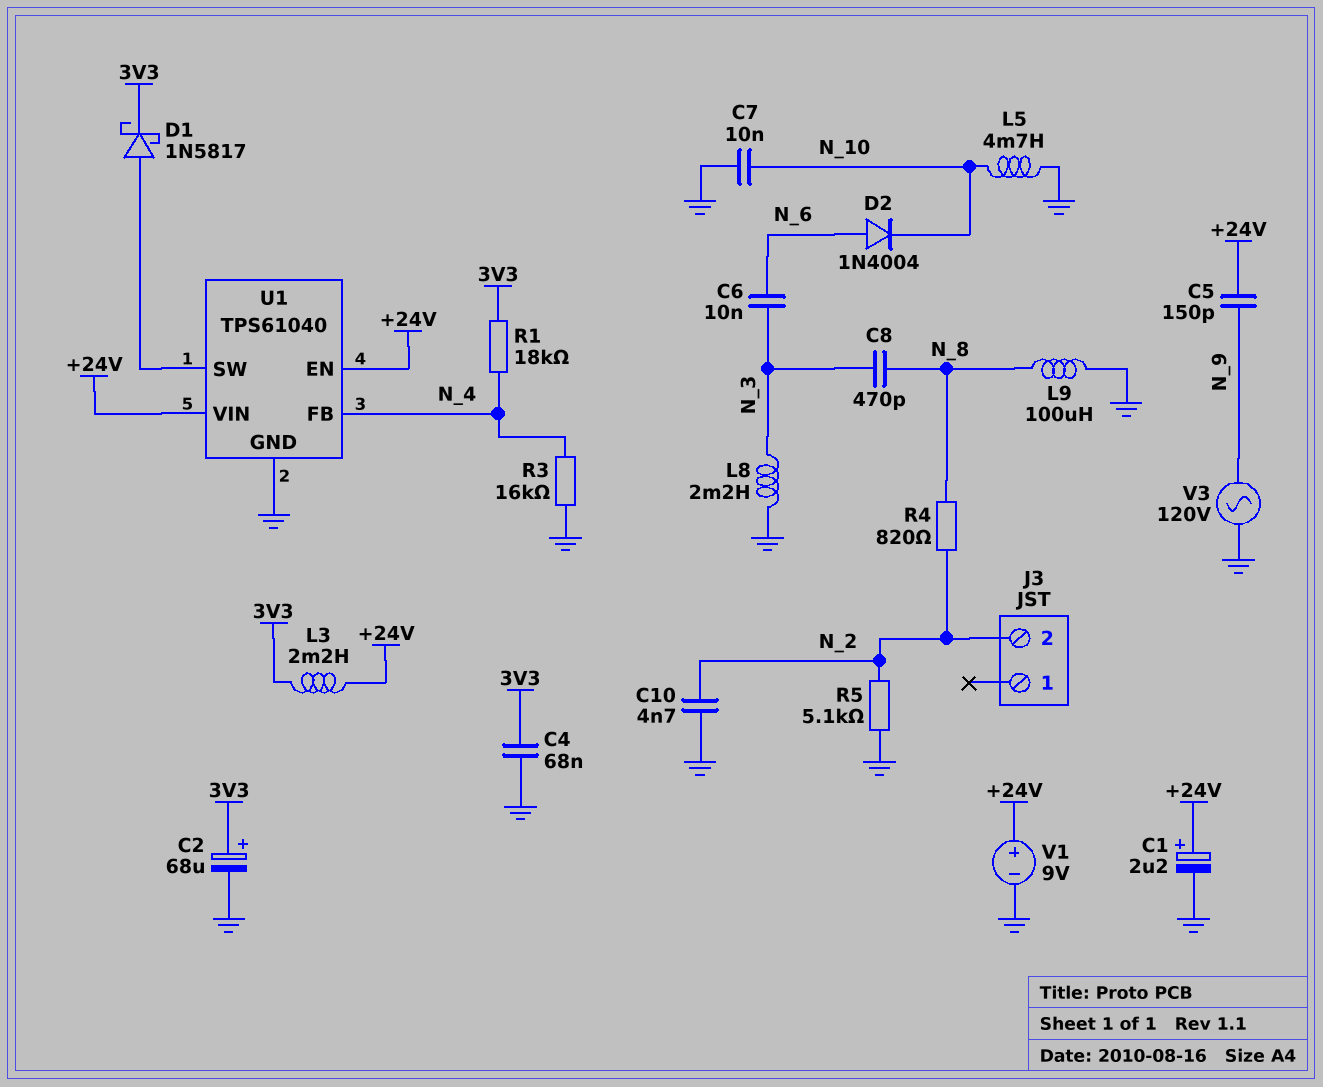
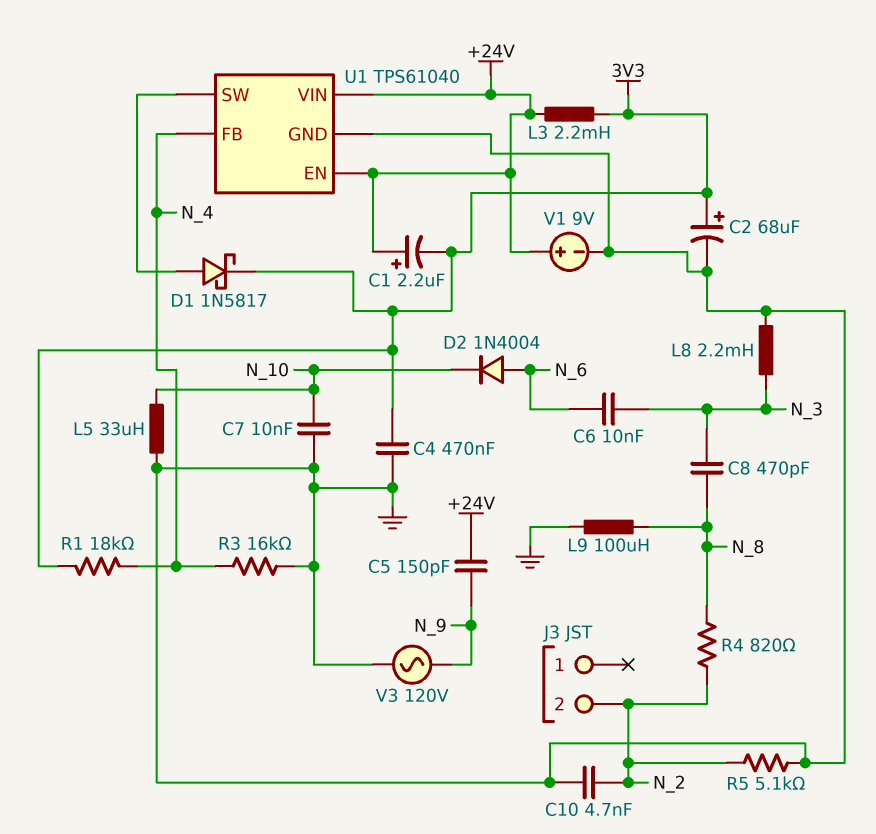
C1: 2.2uF (plus +24V, minus GND) -> 2.2uF (plus +24V, minus 3V3)
C4: 68nF (3V3, GND) -> 470nF (3V3, GND)
L5: 4.7mH (GND, N_10) -> 33uH (GND, N_10)

